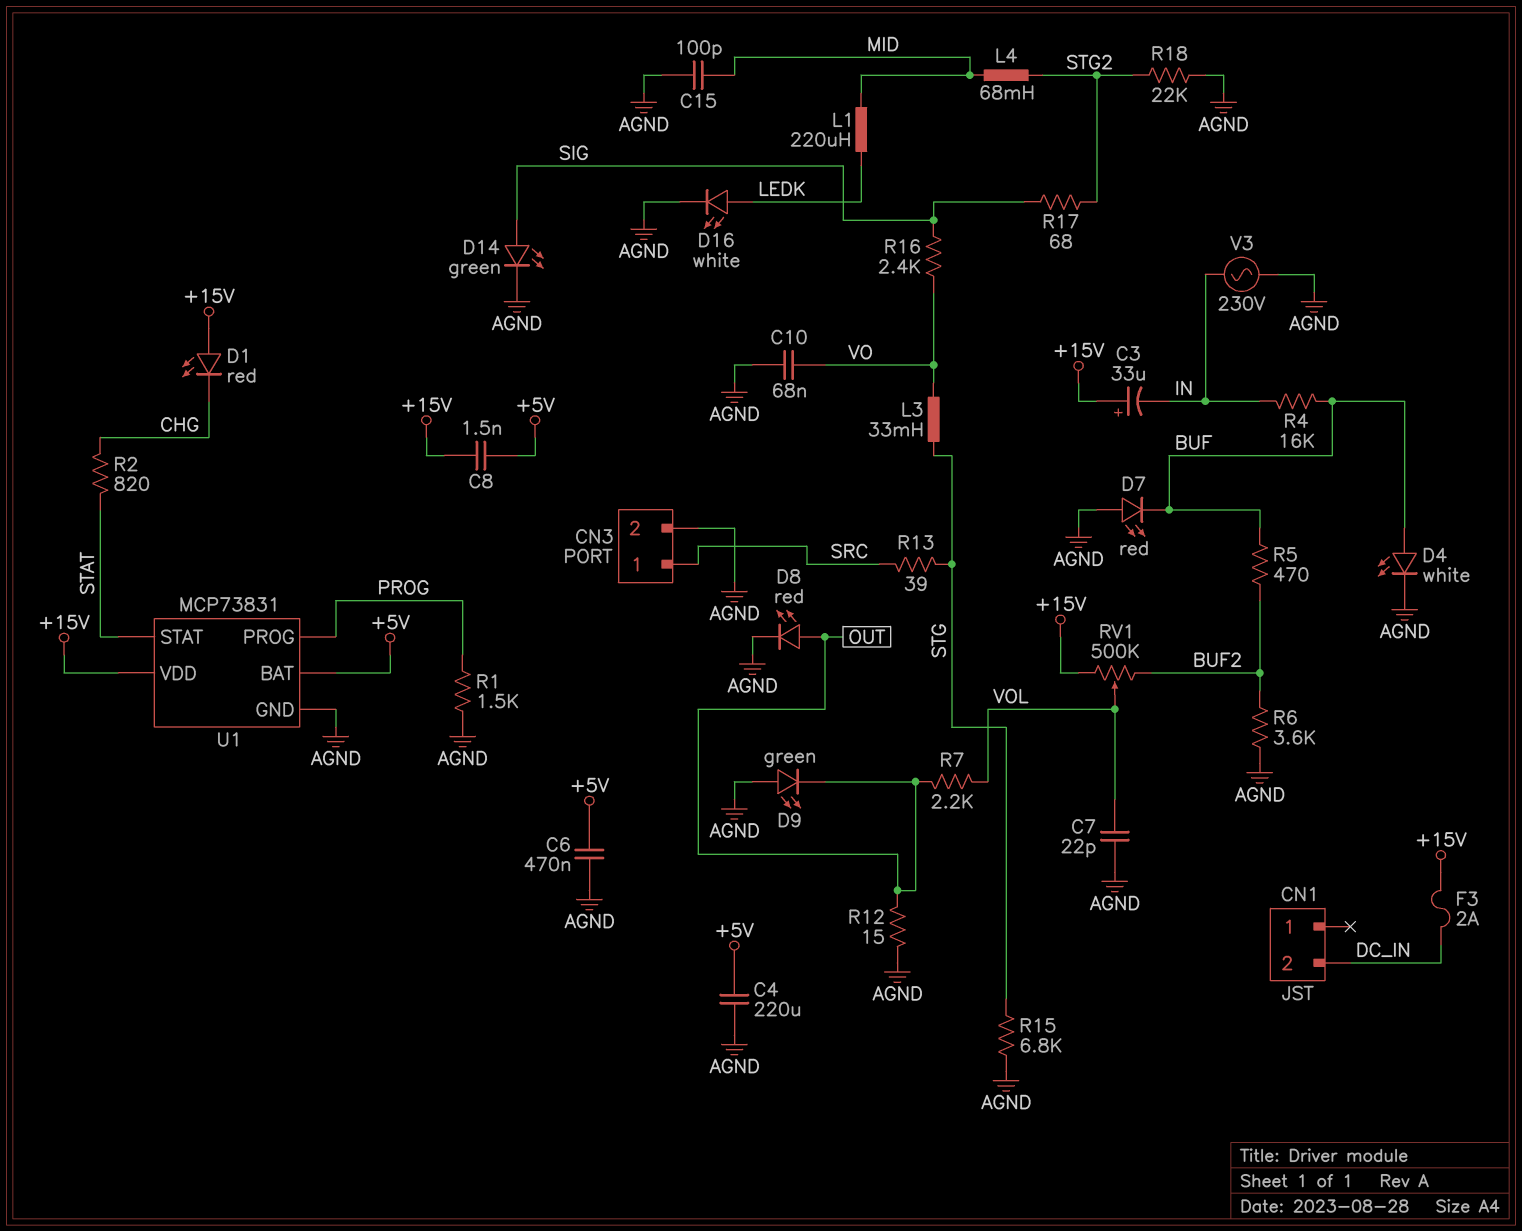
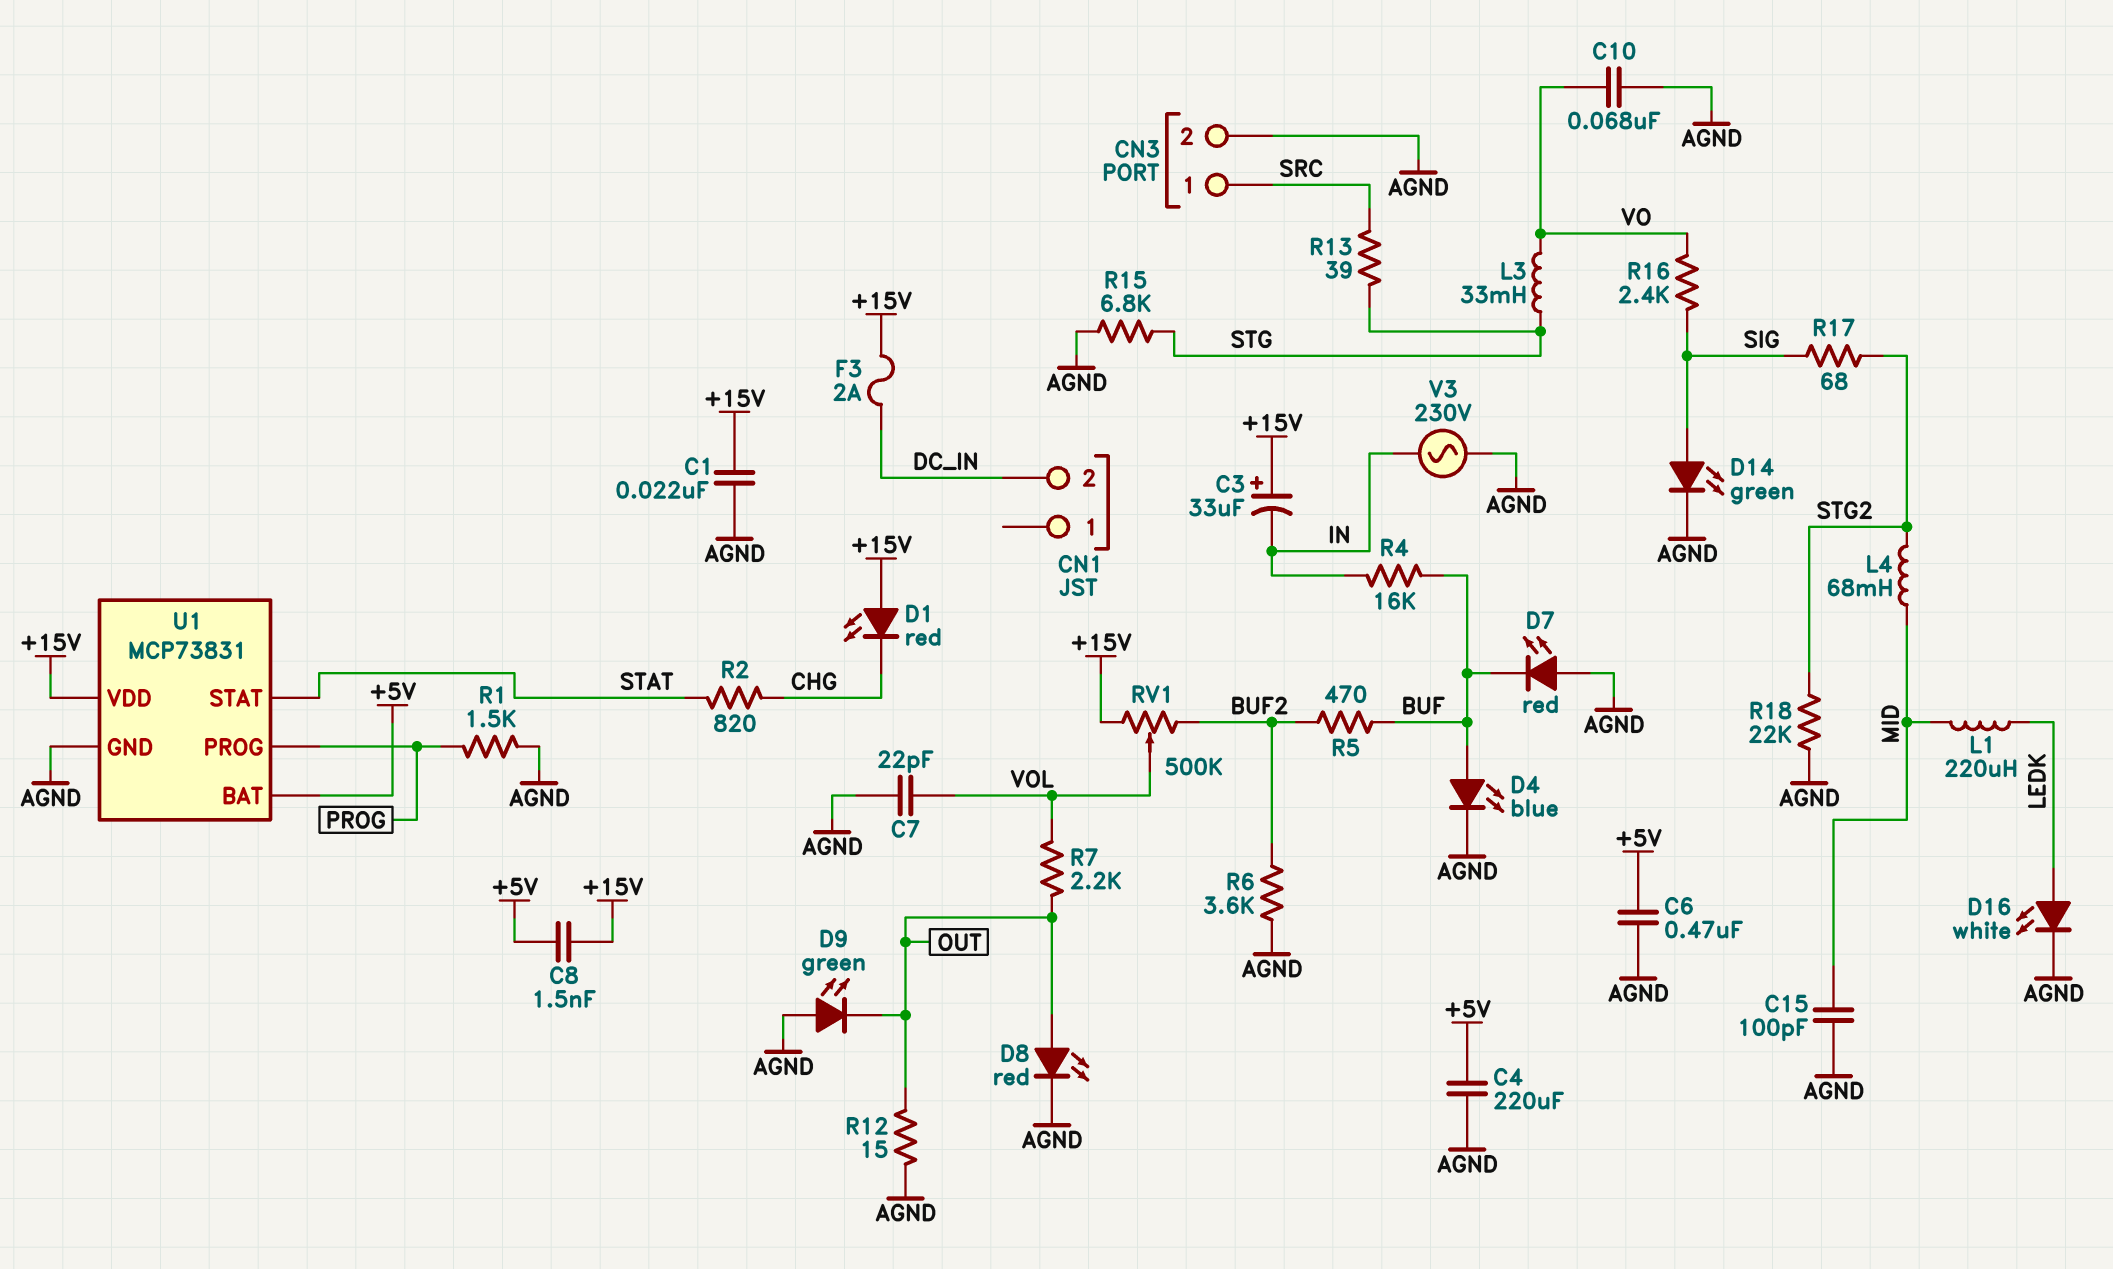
C1: none -> 22nF (+15V, AGND)
D4: LED white (A BUF, K AGND) -> LED blue (A BUF, K AGND)

